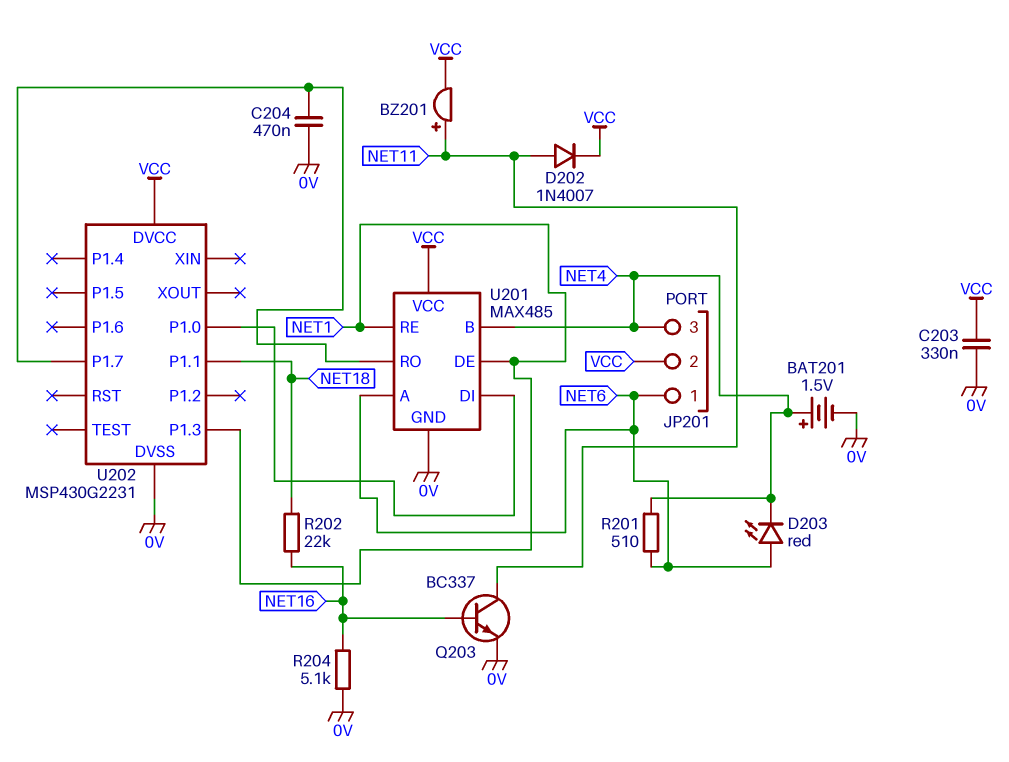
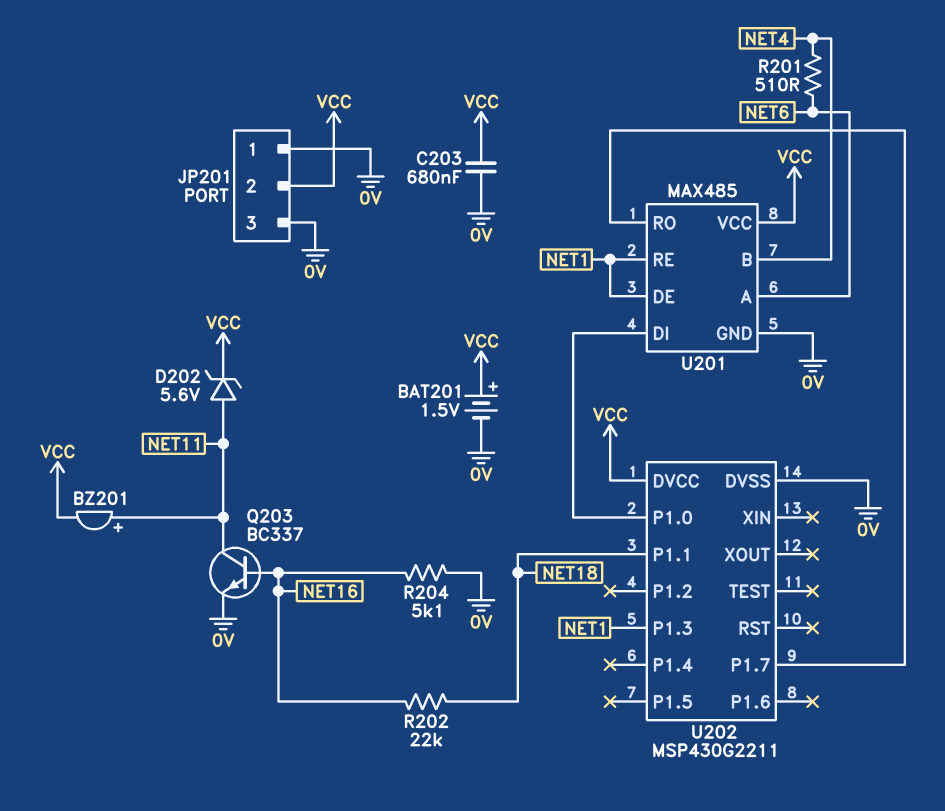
BAT201: 1.5V (plus NET4, minus 0V) -> 1.5V (plus VCC, minus 0V)
C203: 330nF (0V, VCC) -> 680nF (0V, VCC)
C204: 470nF (0V, U201/RO) -> none
D202: diode 1N4007 (A NET11, K VCC) -> zener 5.6V (A NET11, K VCC)
D203: LED red (A NET6, K NET4) -> none
JP201 pin 1: NET6 -> 0V
JP201 pin 3: NET4 -> 0V
U202: MSP430G2231 -> MSP430G2211

